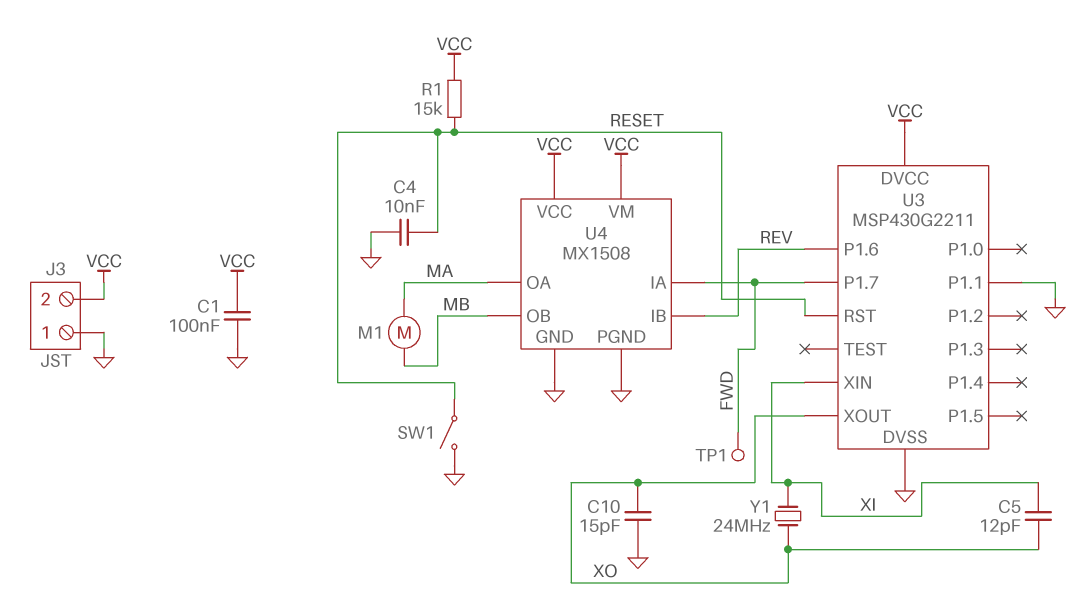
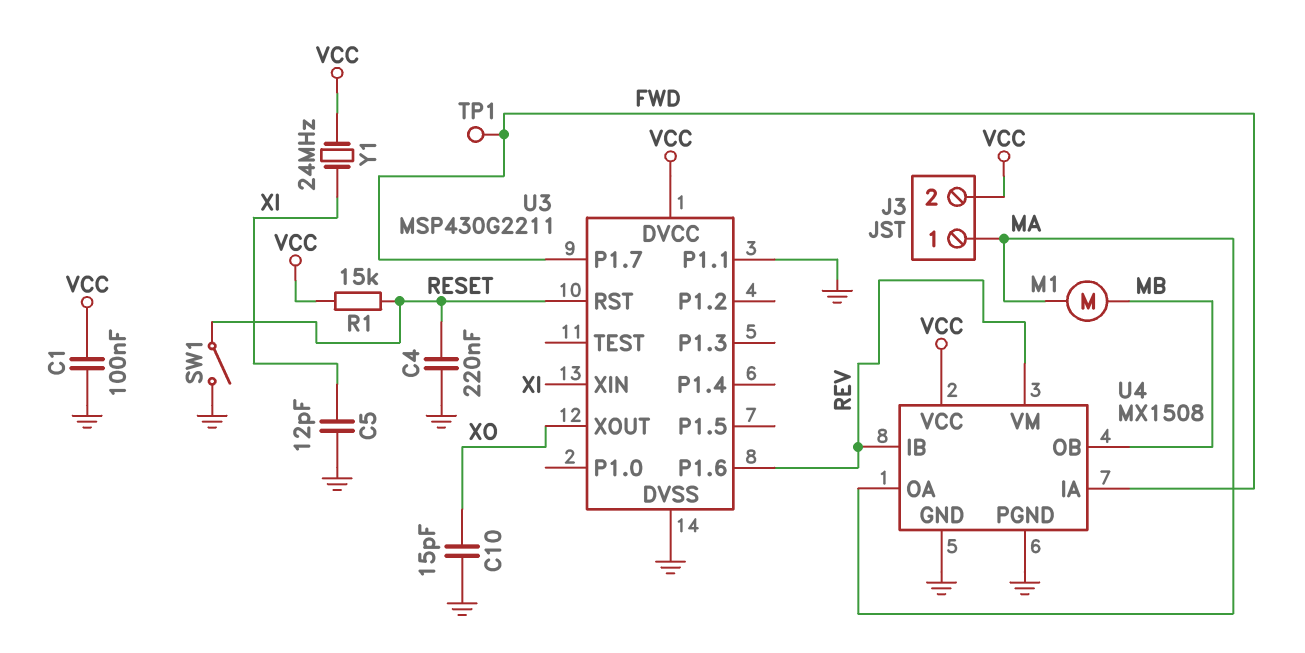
C4: 10nF (GND, RESET) -> 220nF (GND, RESET)
C5: 12pF (XI, XO) -> 12pF (GND, XI)
J3 pin 1: GND -> MA
U4 pin VM: VCC -> REV
Y1: 24MHz (XI, XO) -> 24MHz (VCC, XI)

